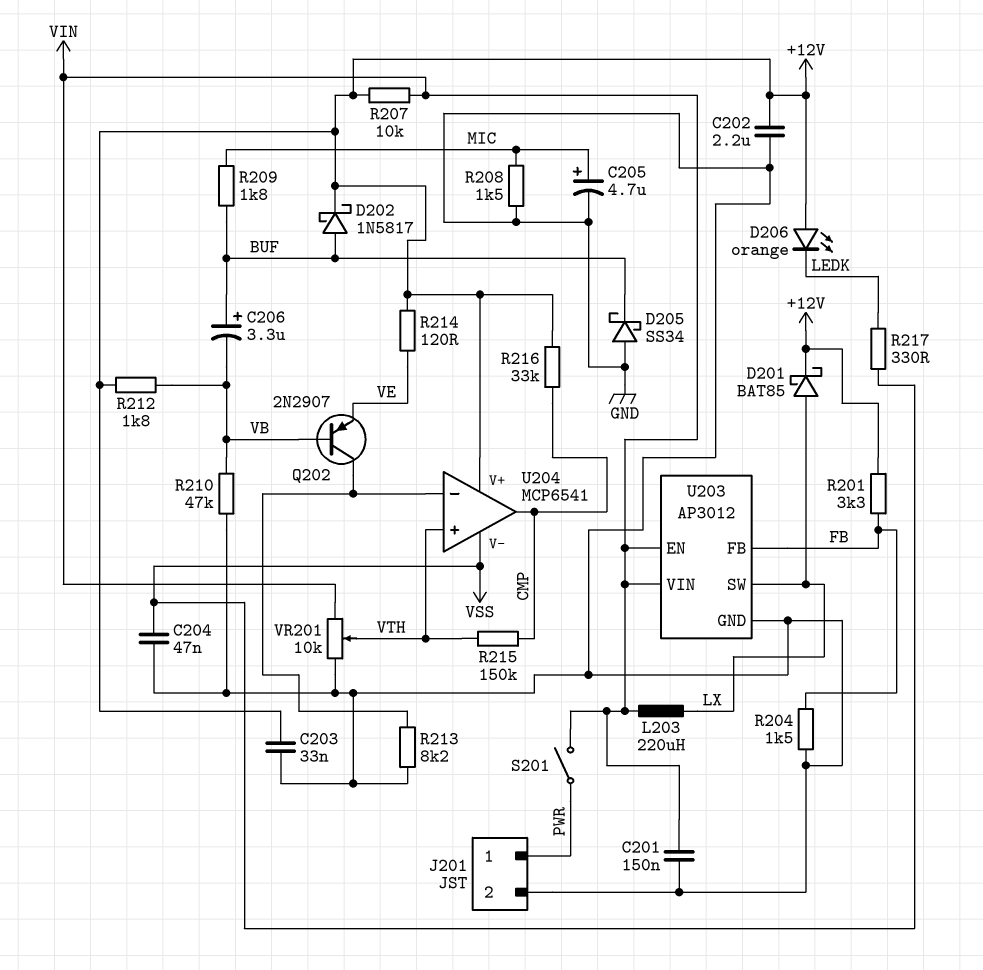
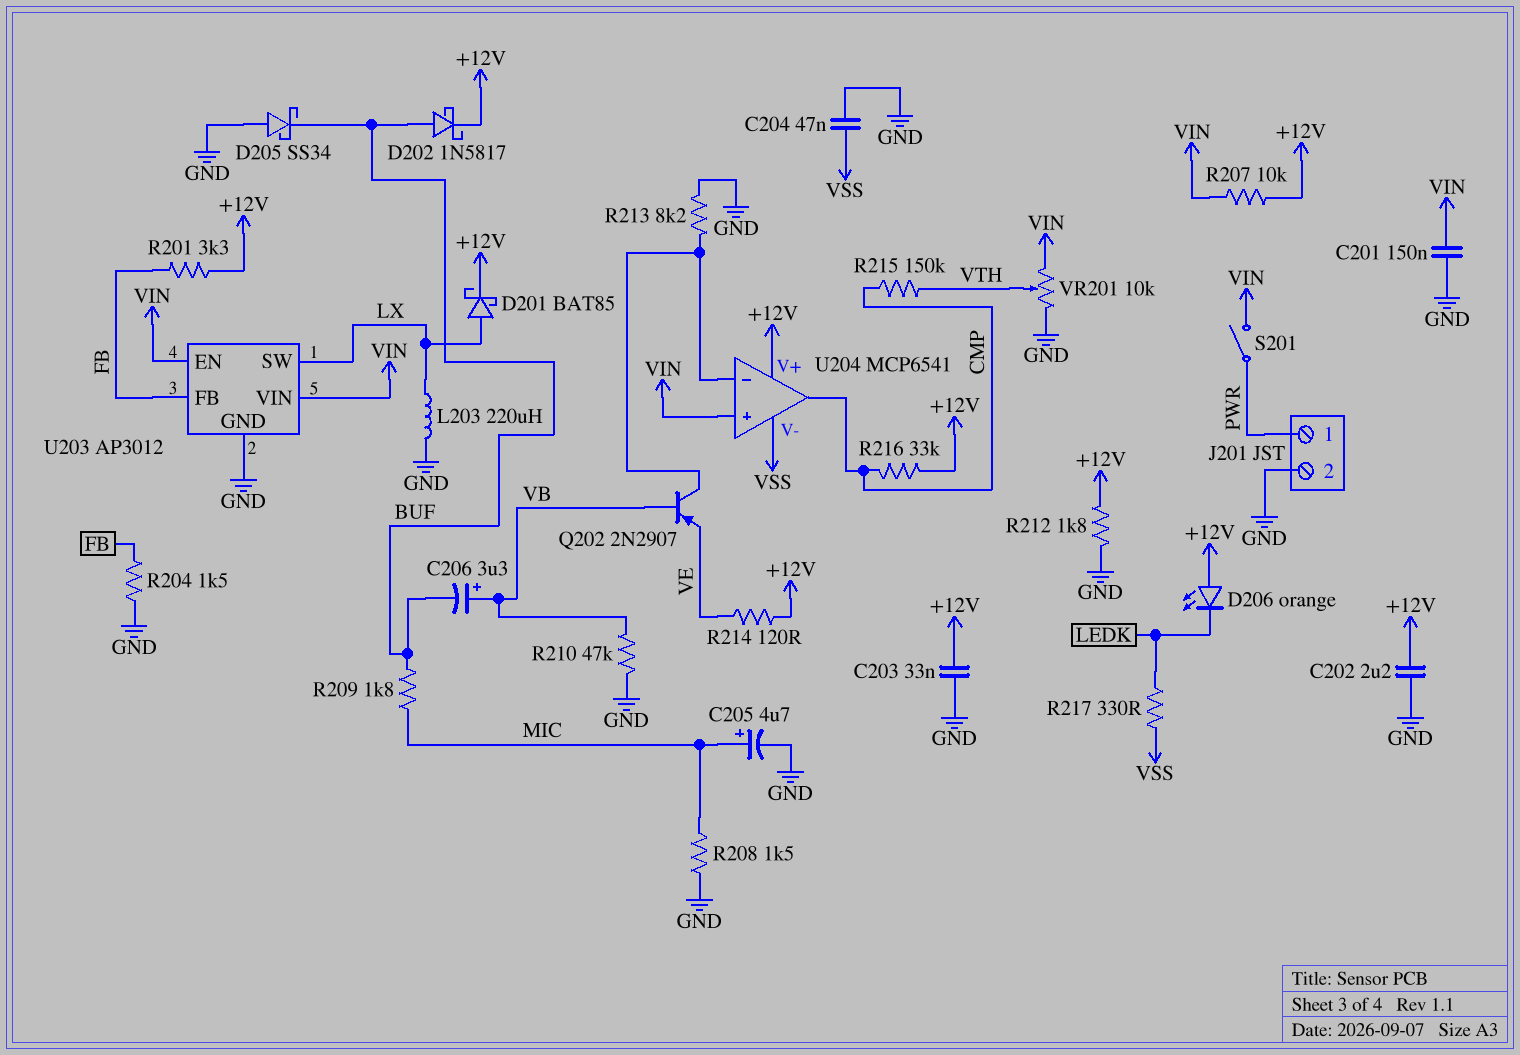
C206: 3.3uF (plus BUF, minus VB) -> 3.3uF (plus VB, minus BUF)
L203: 220uH (LX, VIN) -> 220uH (GND, LX)
R212: 1.8k (+12V, VB) -> 1.8k (+12V, GND)
U204 pin in+: VTH -> VIN

